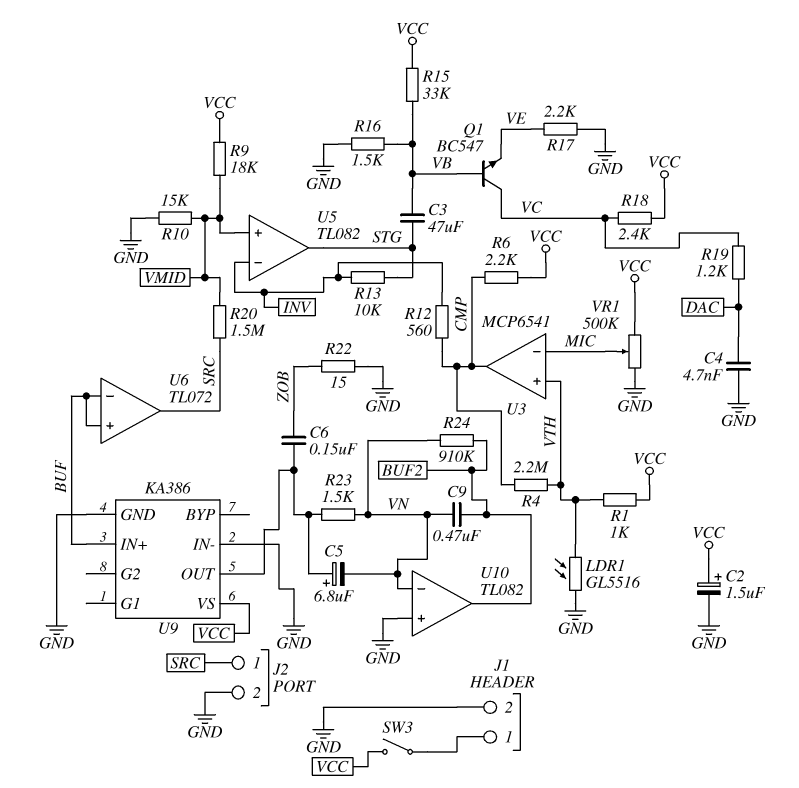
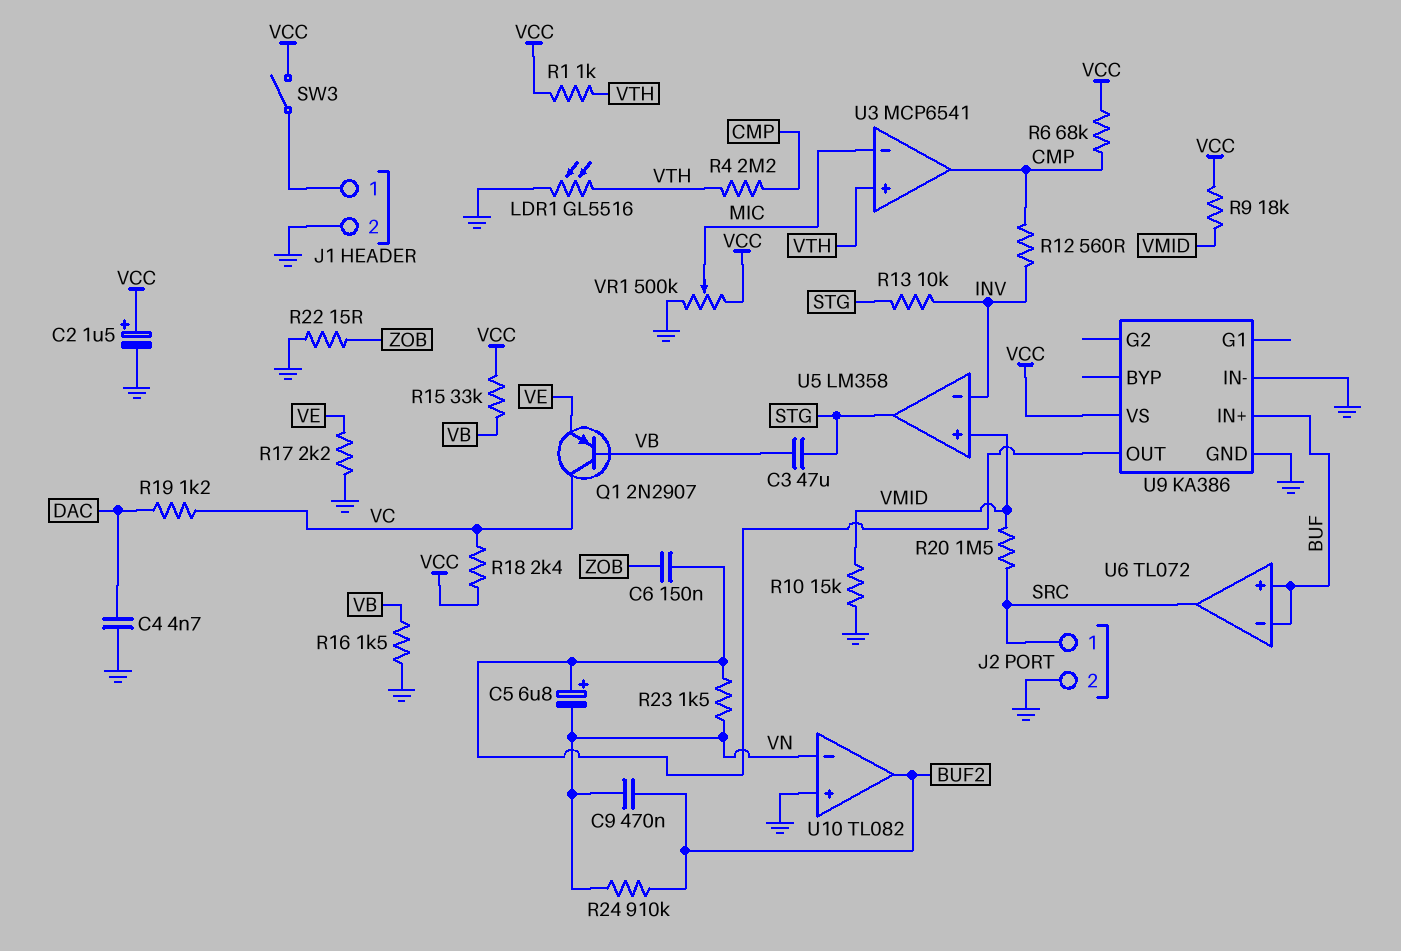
Q1: NPN BC547 (B VB, C VC, E VE) -> PNP 2N2907 (B VB, C VC, E VE)
R6: 2.2k (CMP, VCC) -> 68k (CMP, VCC)
U5: TL082 -> LM358

